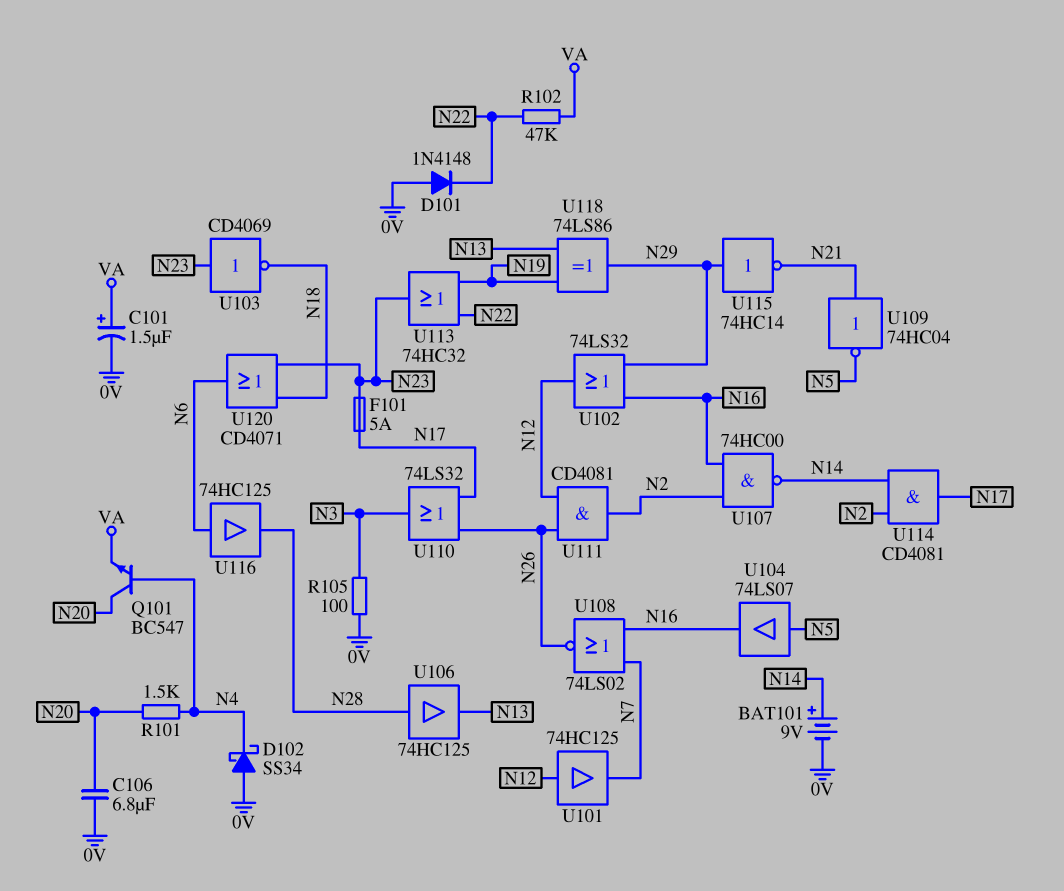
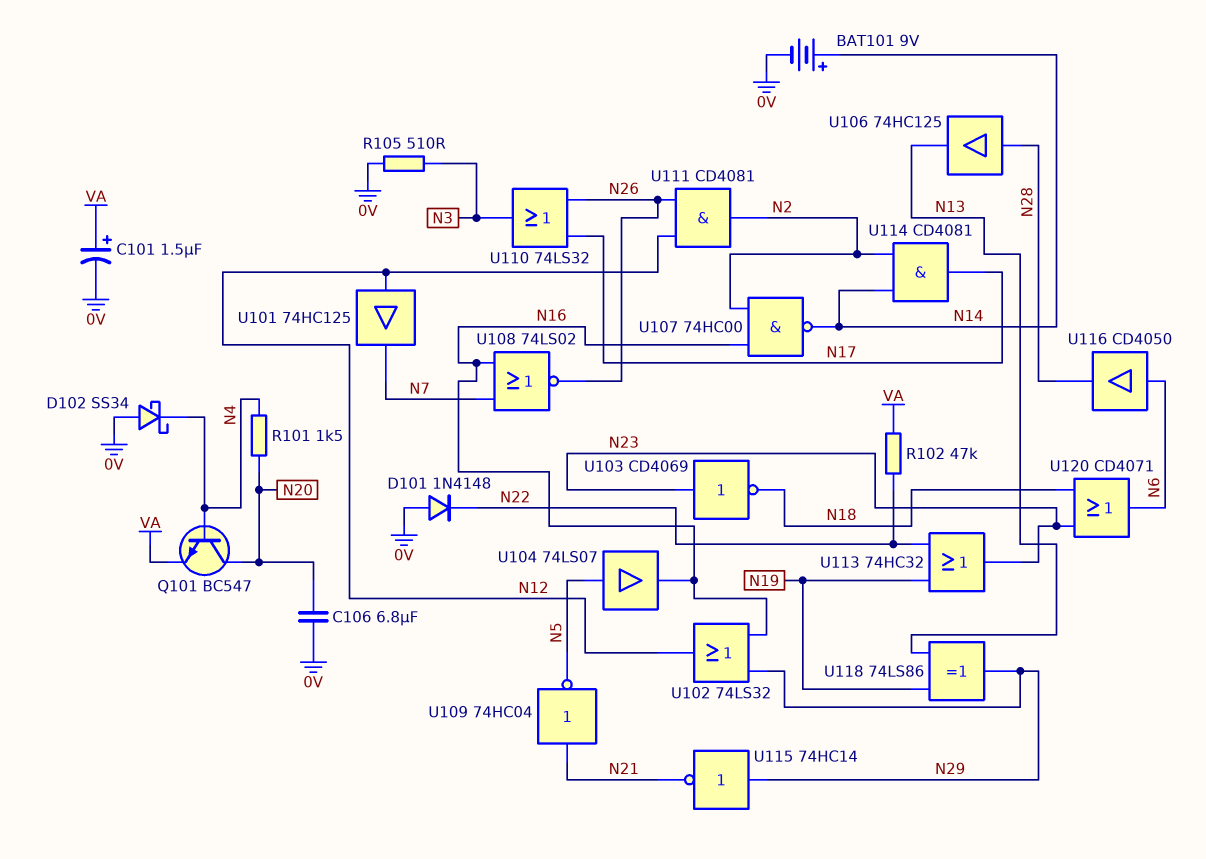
F101: 5A (N17, N23) -> none
R105: 100 (0V, N3) -> 510 (0V, N3)
U116: buffer 74HC125 (in N6, out N28) -> buffer CD4050 (in N6, out N28)

